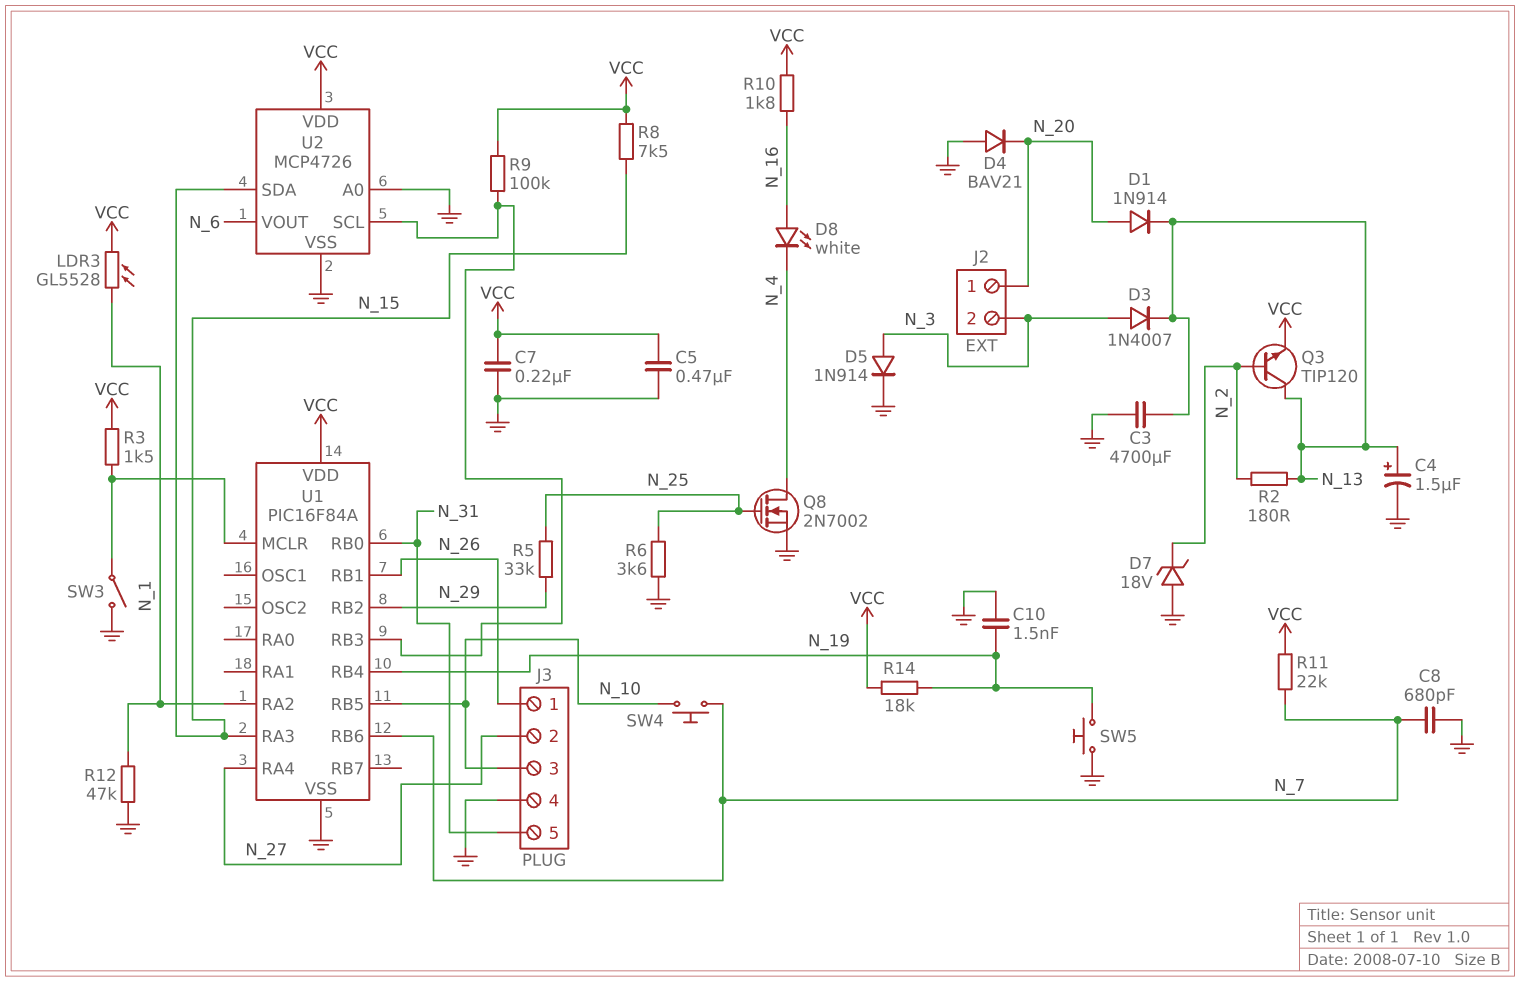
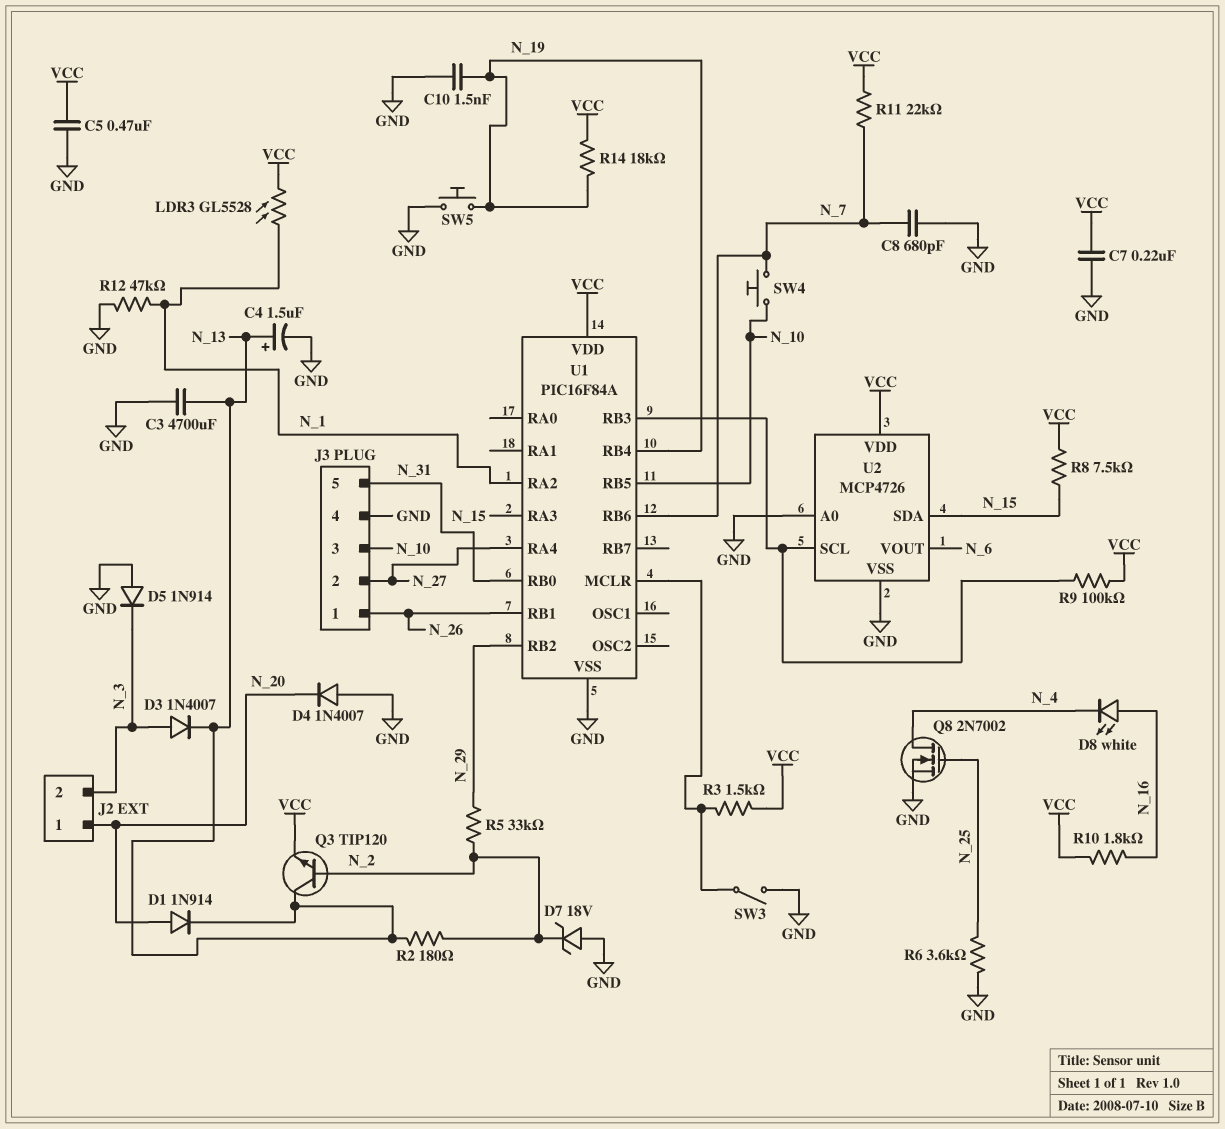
D4: diode BAV21 (A GND, K N_20) -> diode 1N4007 (A GND, K N_20)
D5: diode 1N914 (A N_3, K GND) -> diode 1N914 (A GND, K N_3)
R5: 33k (N_25, N_29) -> 33k (N_2, N_29)

